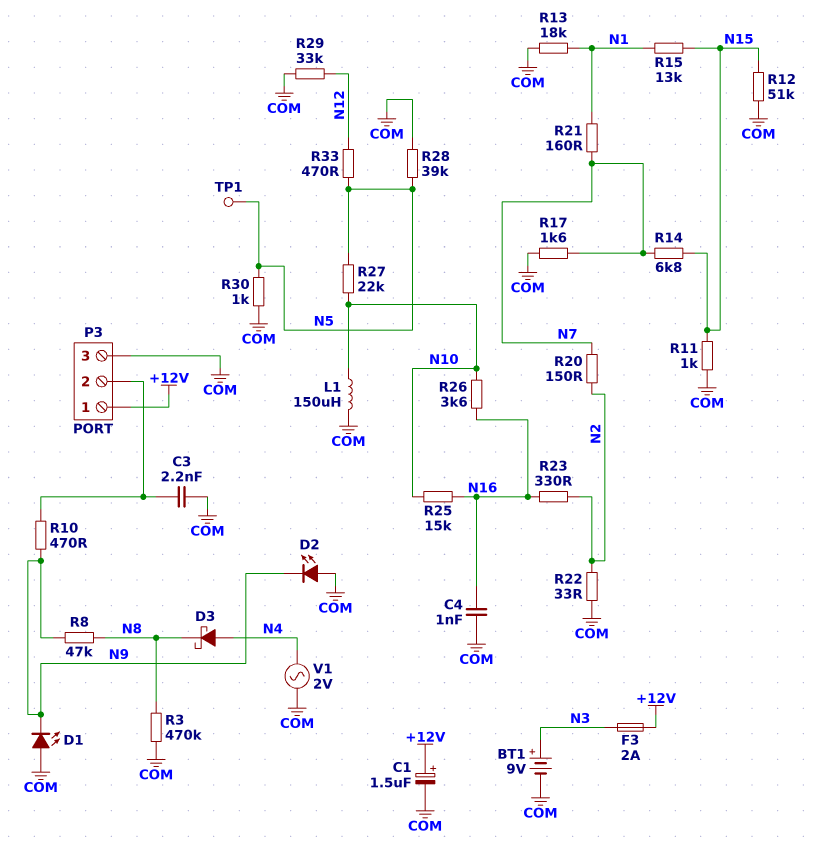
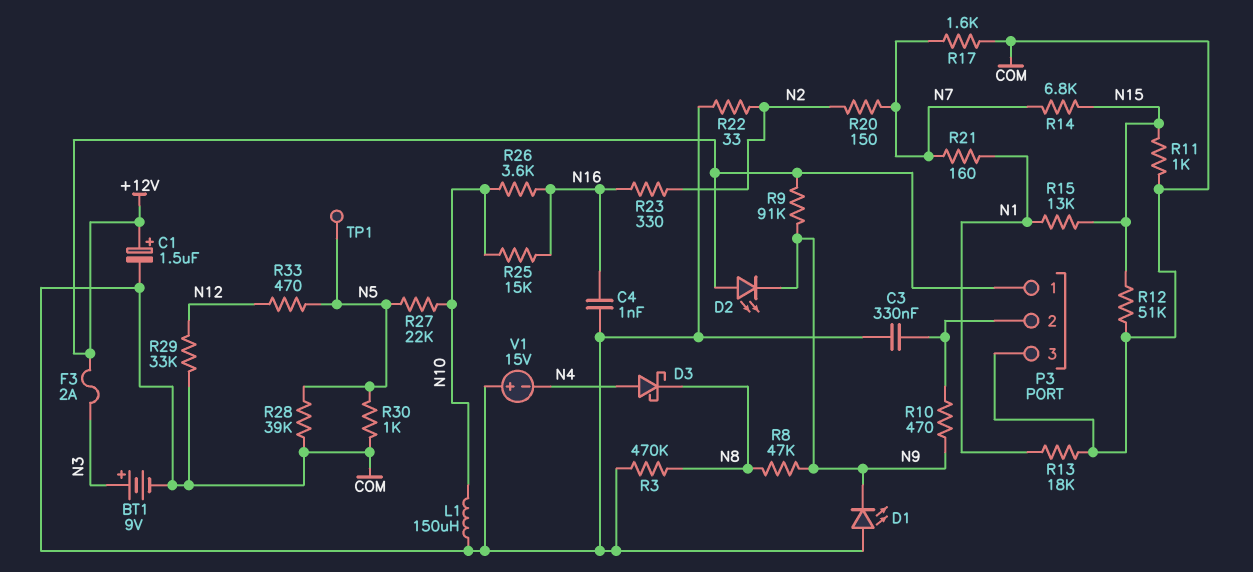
C3: 2.2nF (COM, P3/2) -> 330nF (COM, P3/2)
D2: LED (A COM, K N9) -> LED (A +12V, K N9)
R9: none -> 91k (+12V, N9)
V1: AC 2V (COM, N4) -> 15V (plus COM, minus N4)

